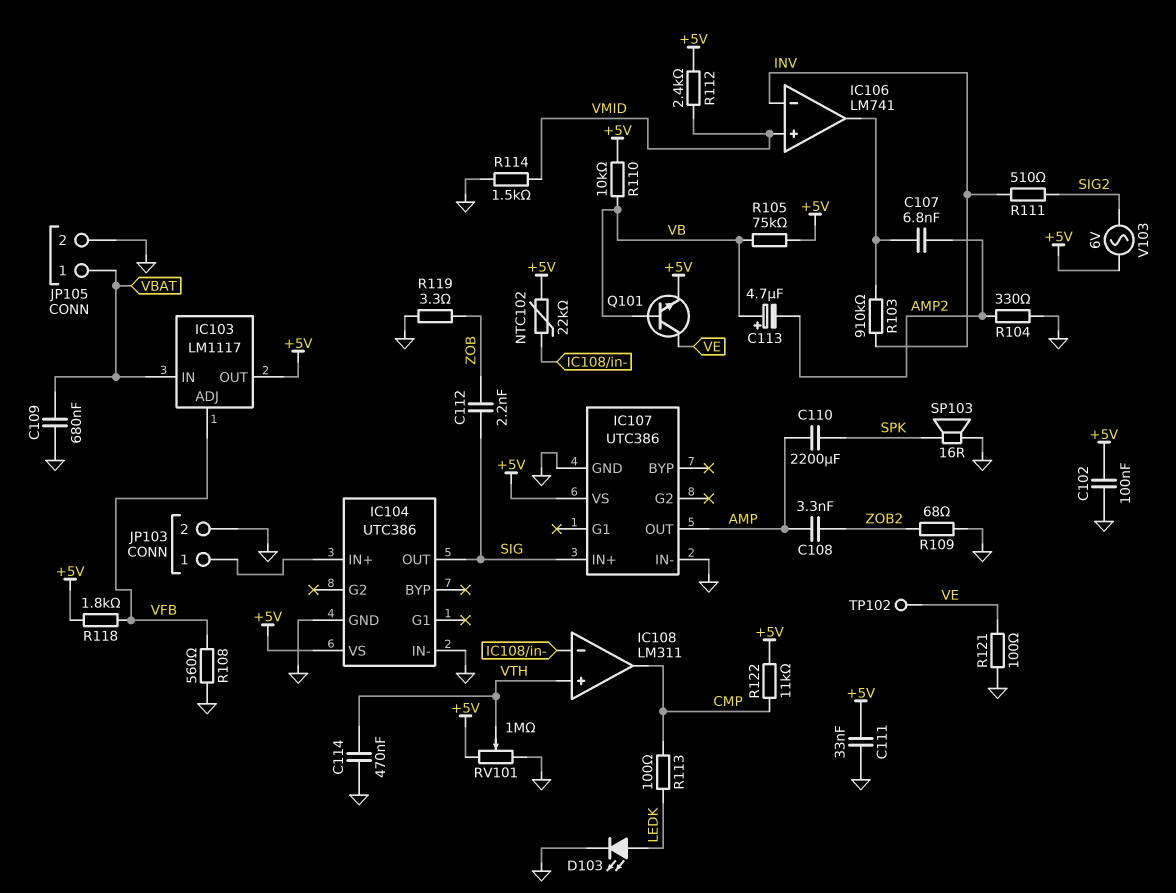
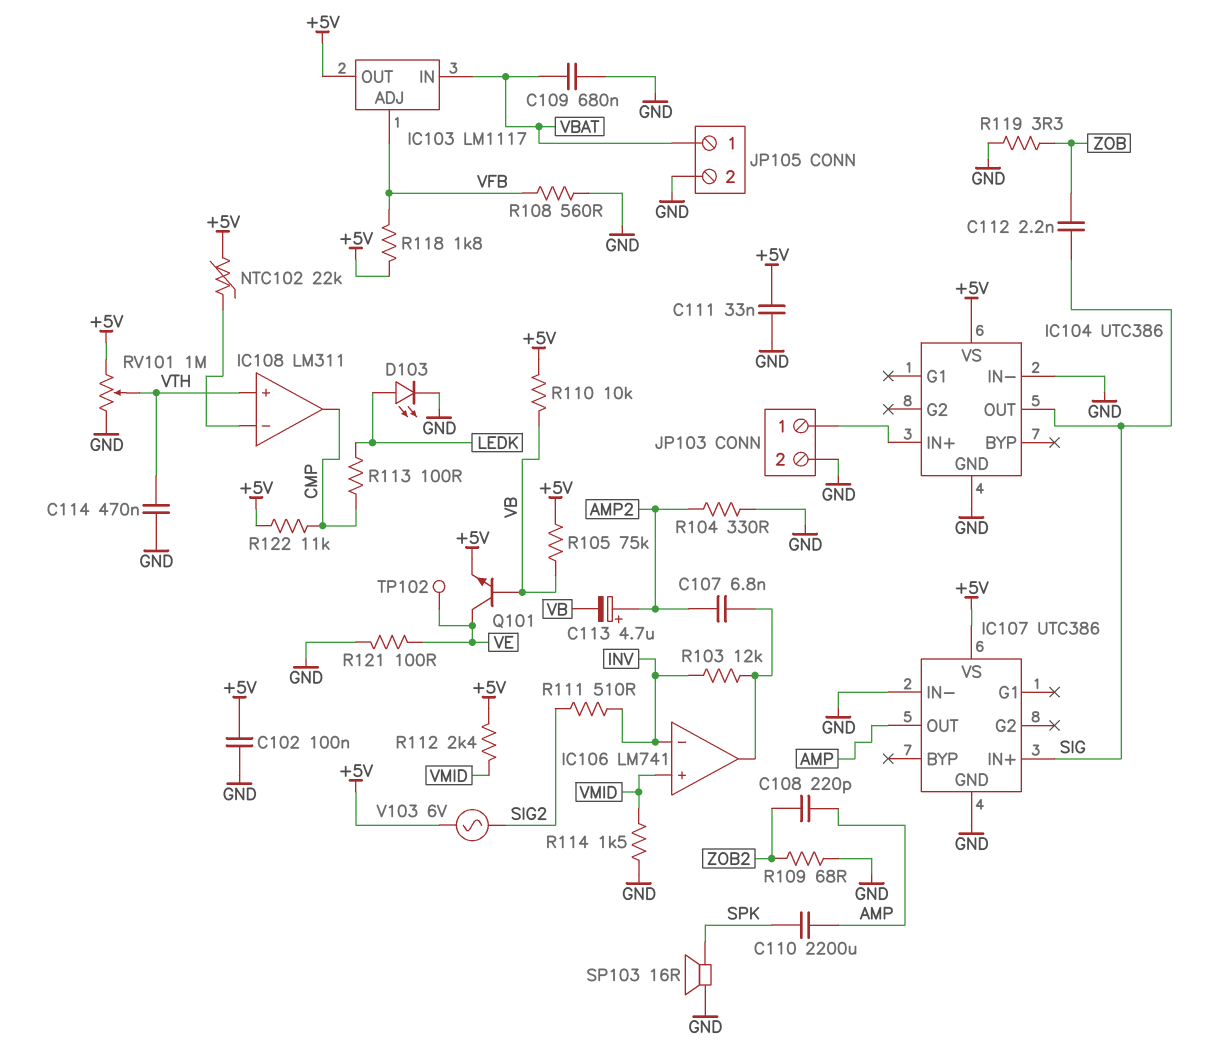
C108: 3.3nF (AMP, ZOB2) -> 220pF (AMP, ZOB2)
C113: 4.7uF (plus VB, minus AMP2) -> 4.7uF (plus AMP2, minus VB)
R103: 910k (IC106/out, INV) -> 12k (IC106/out, INV)

